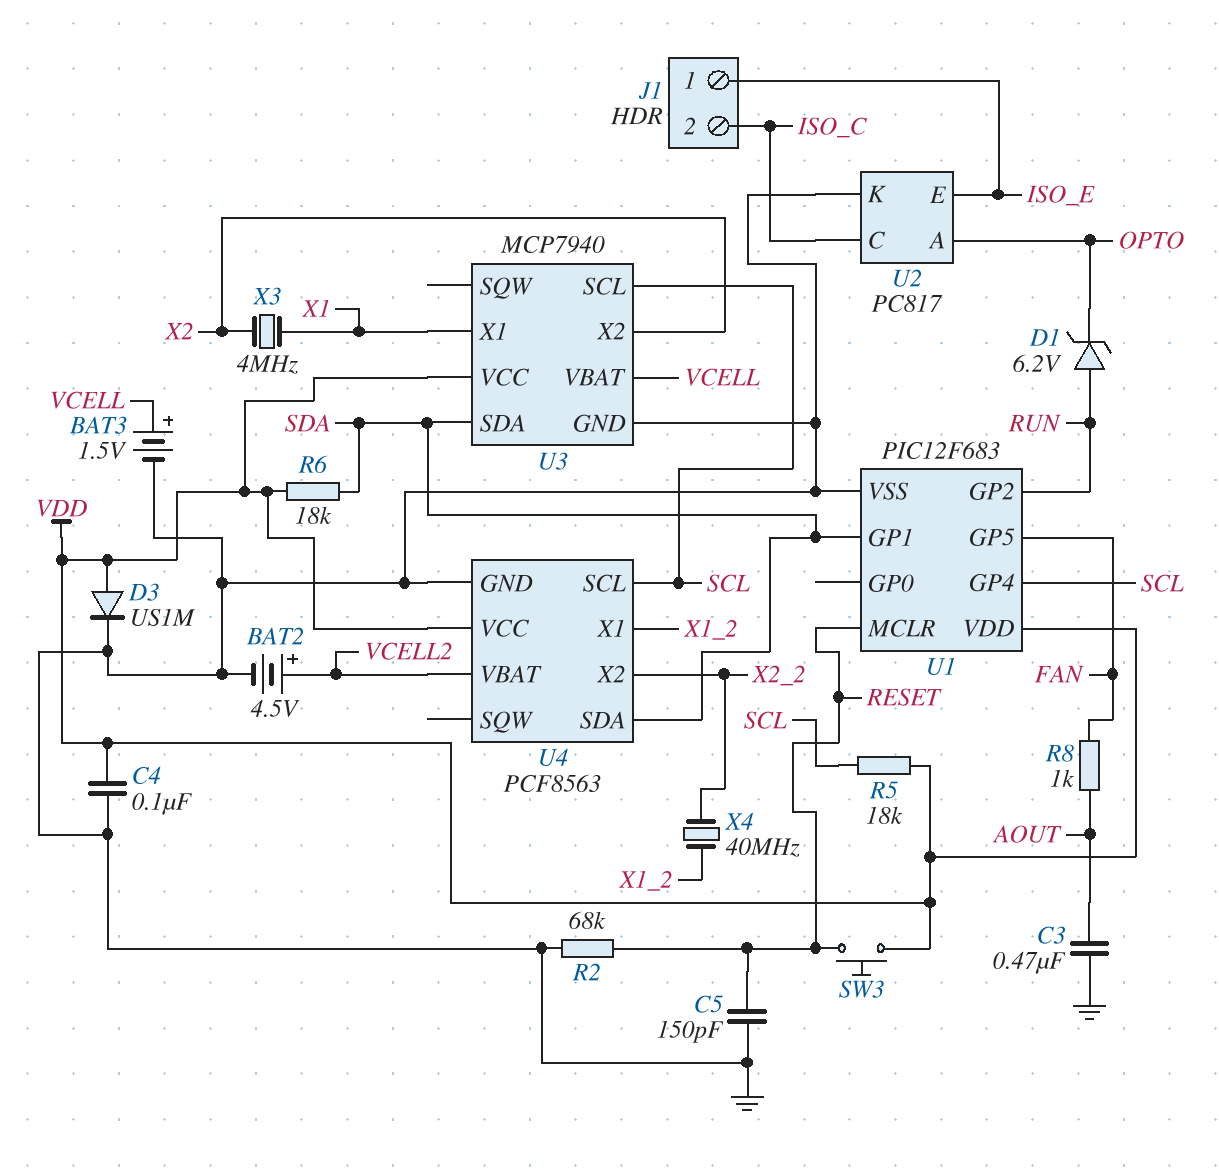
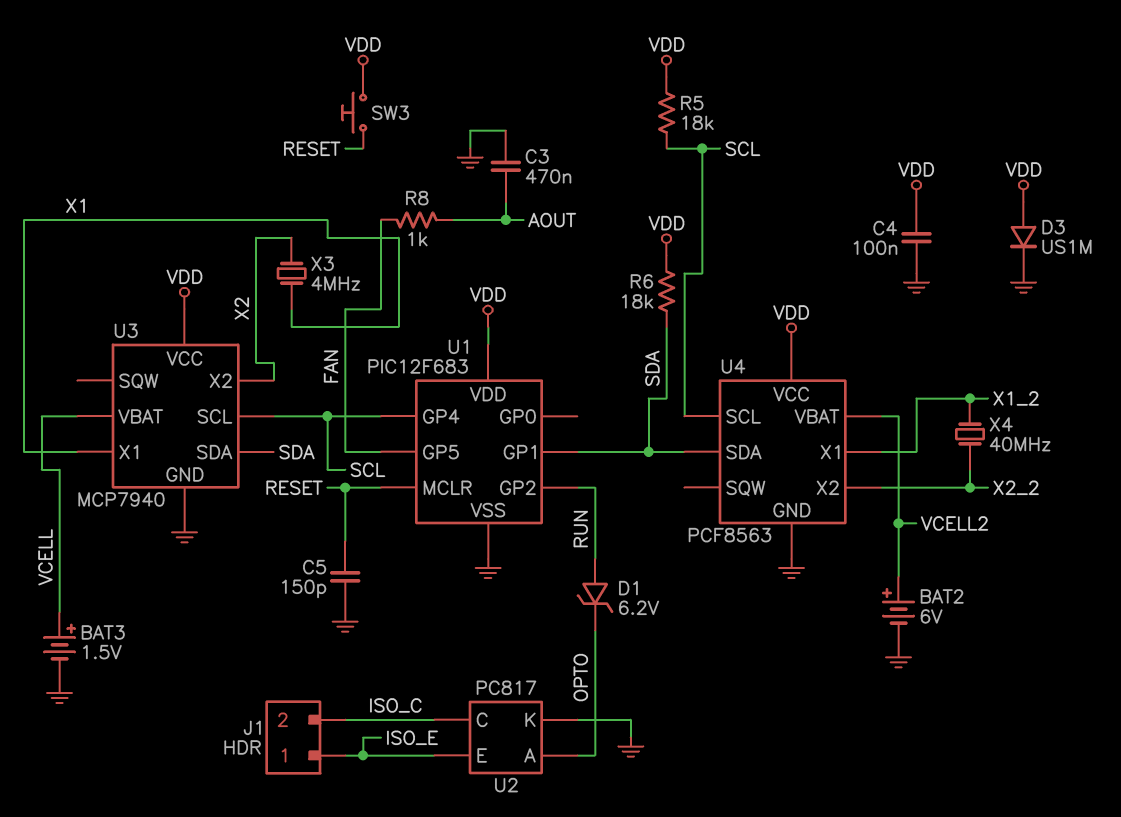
BAT2: 4.5V (plus VCELL2, minus GND) -> 6V (plus VCELL2, minus GND)
R2: 68k (GND, RESET) -> none

